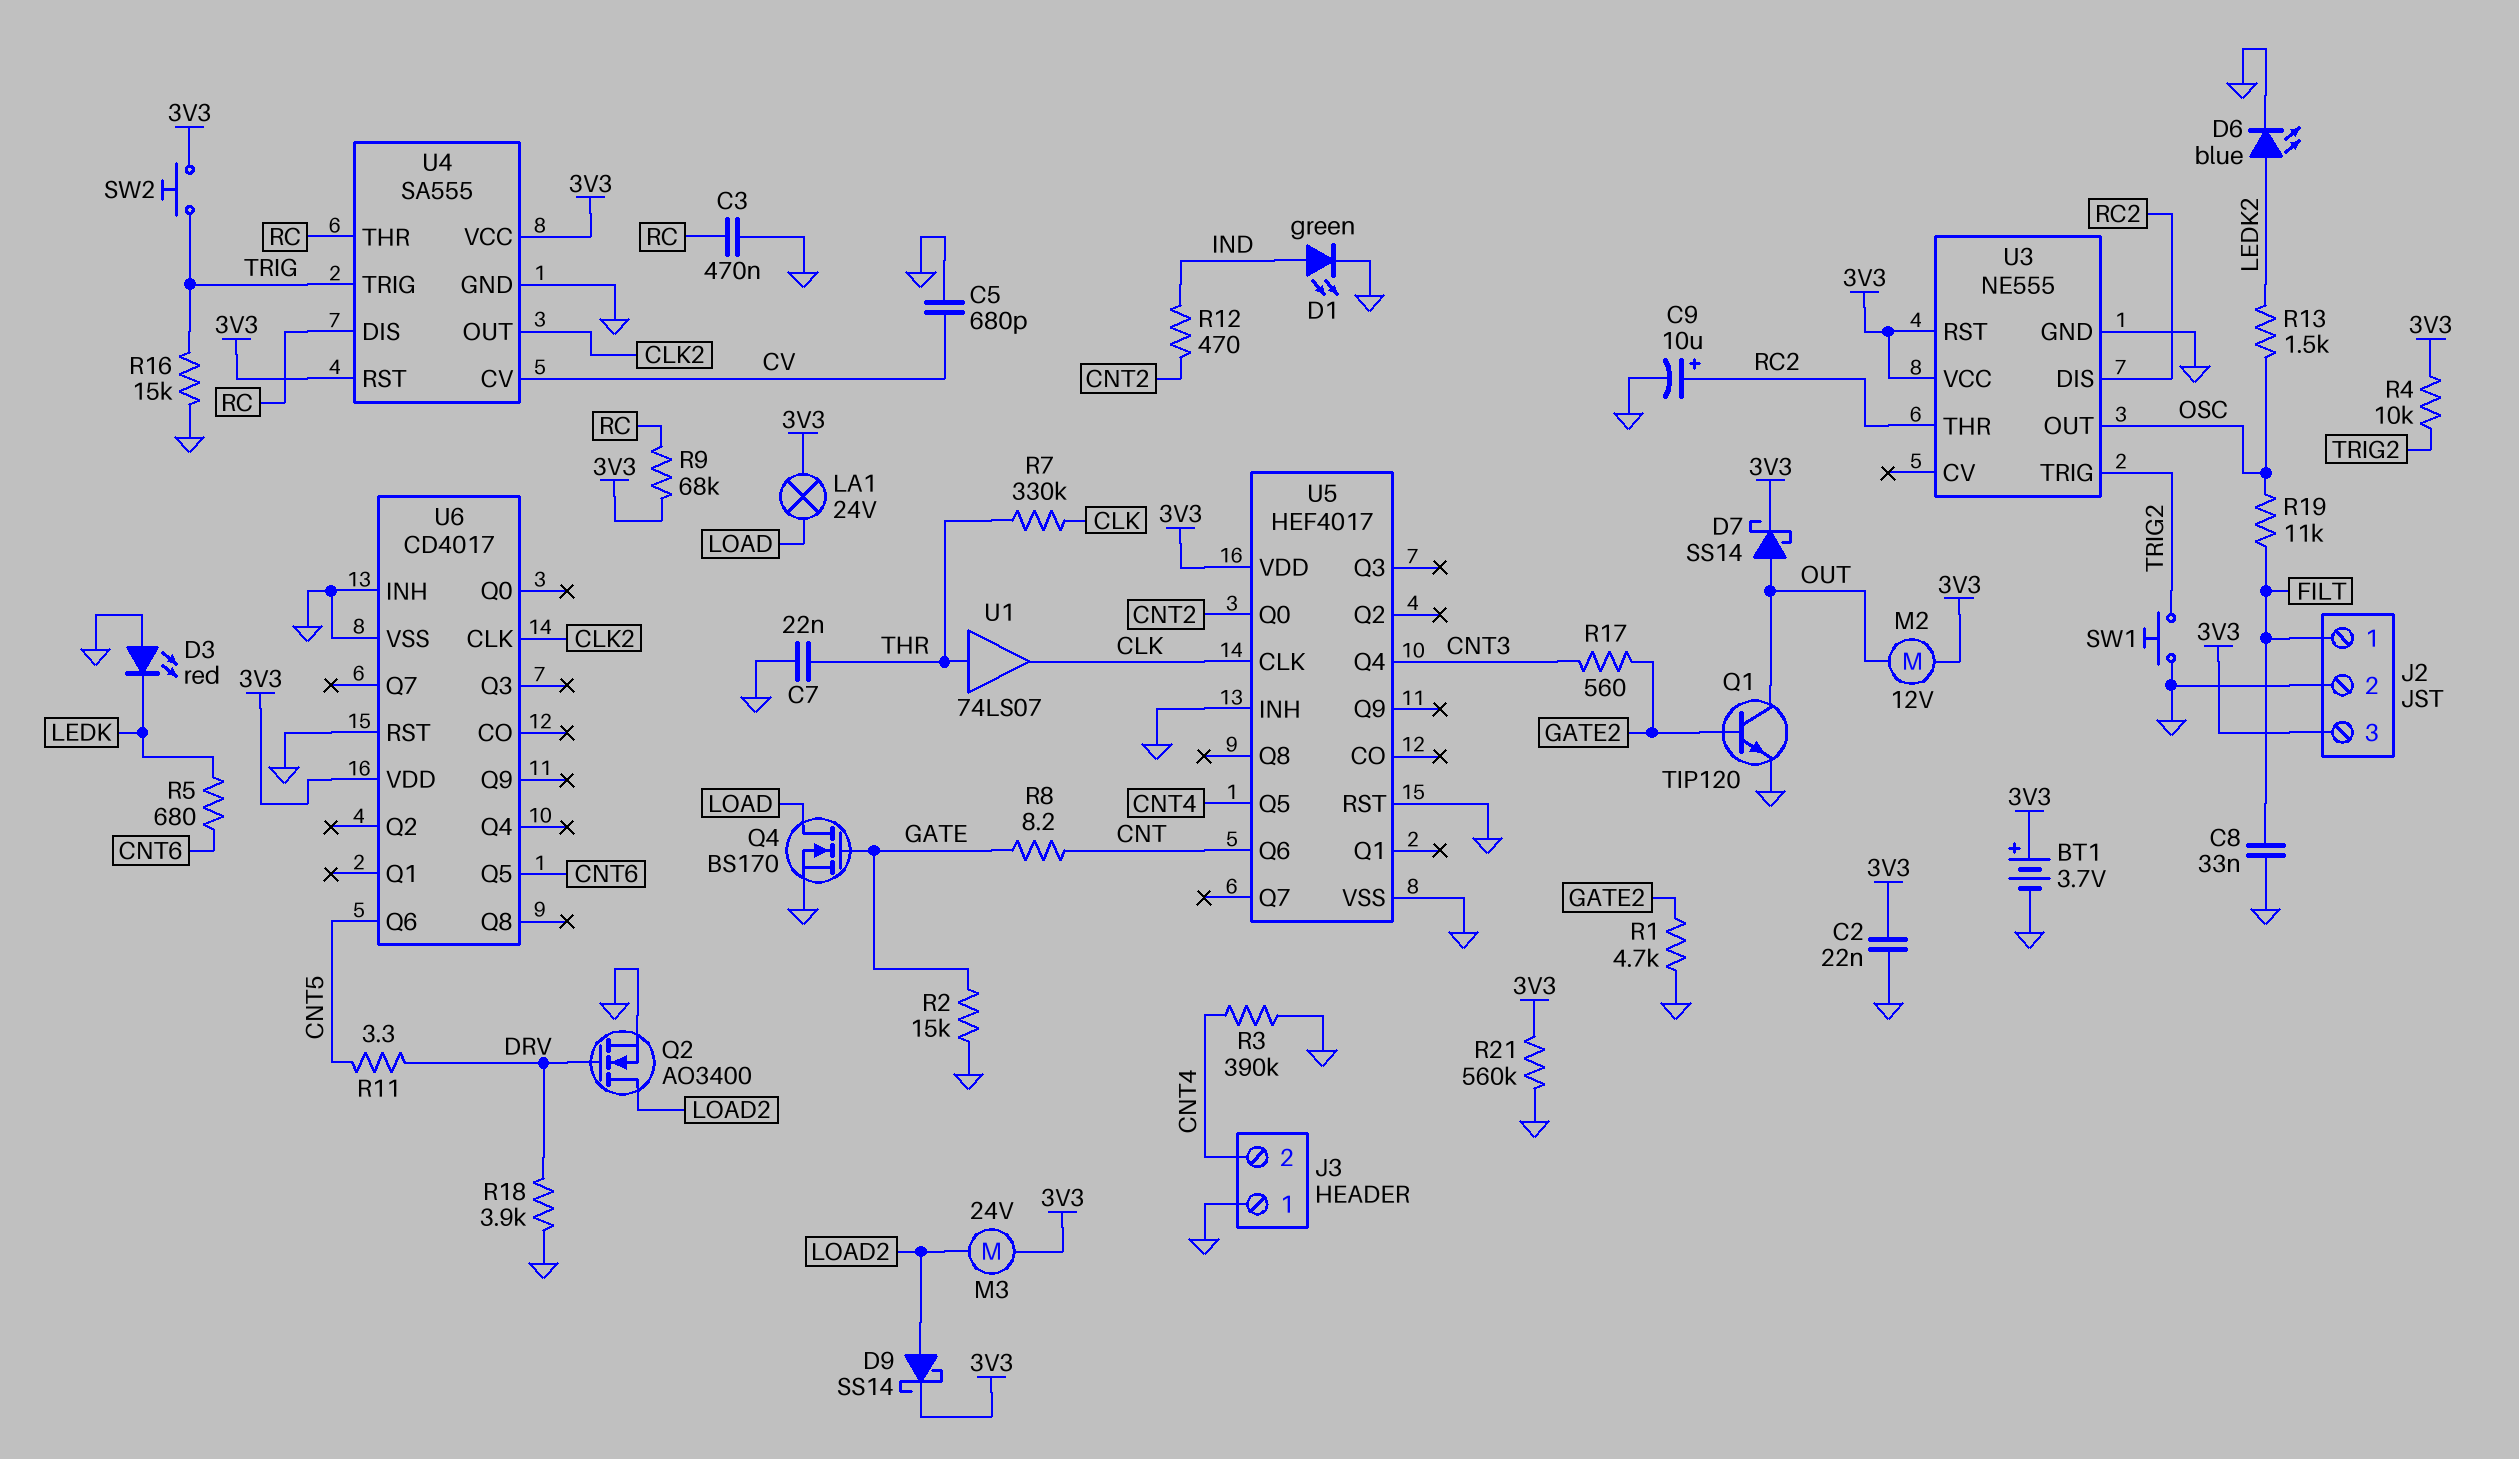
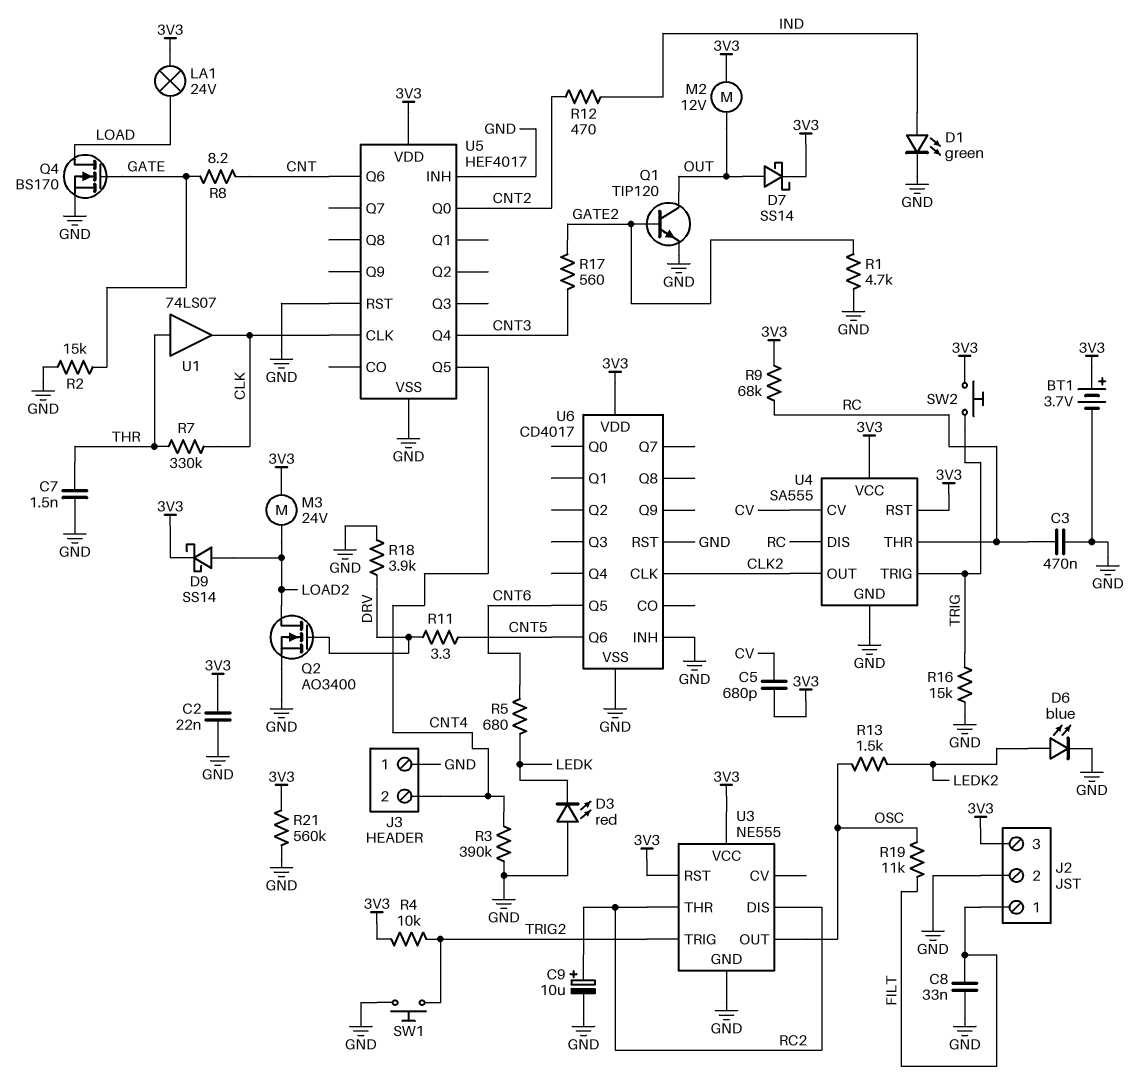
C5: 680pF (CV, GND) -> 680pF (3V3, CV)
C7: 22nF (GND, THR) -> 1.5nF (GND, THR)

